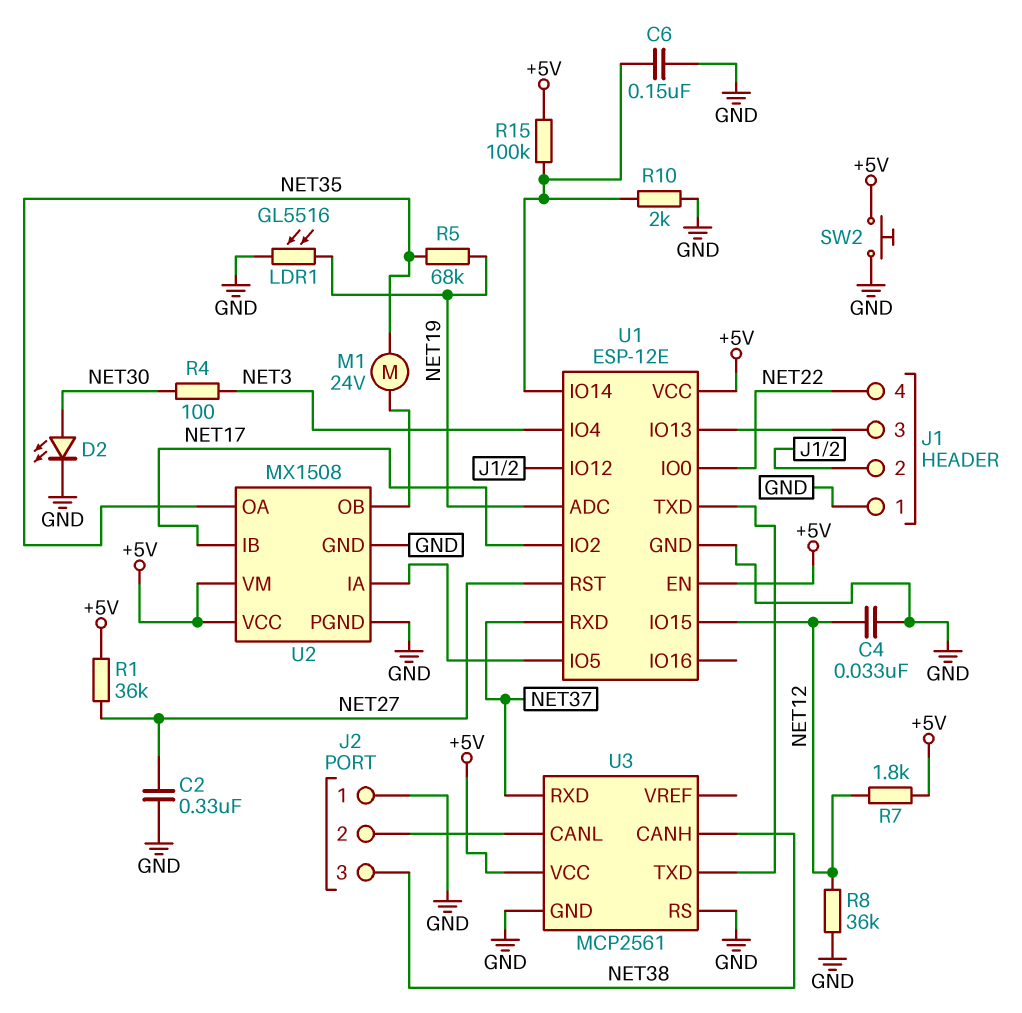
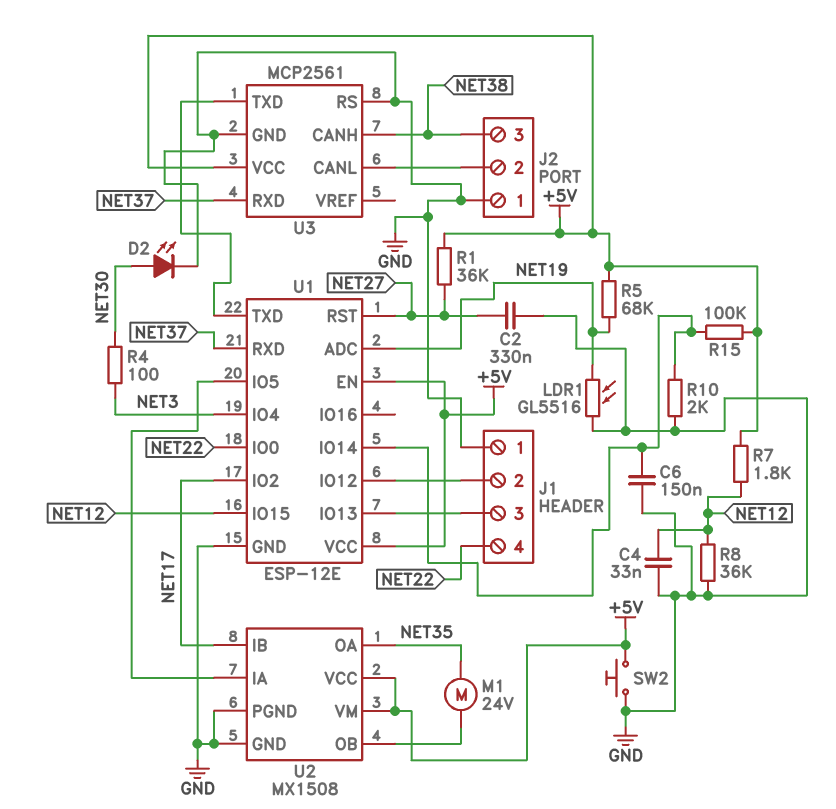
R5: 68k (NET19, NET35) -> 68k (+5V, NET19)

